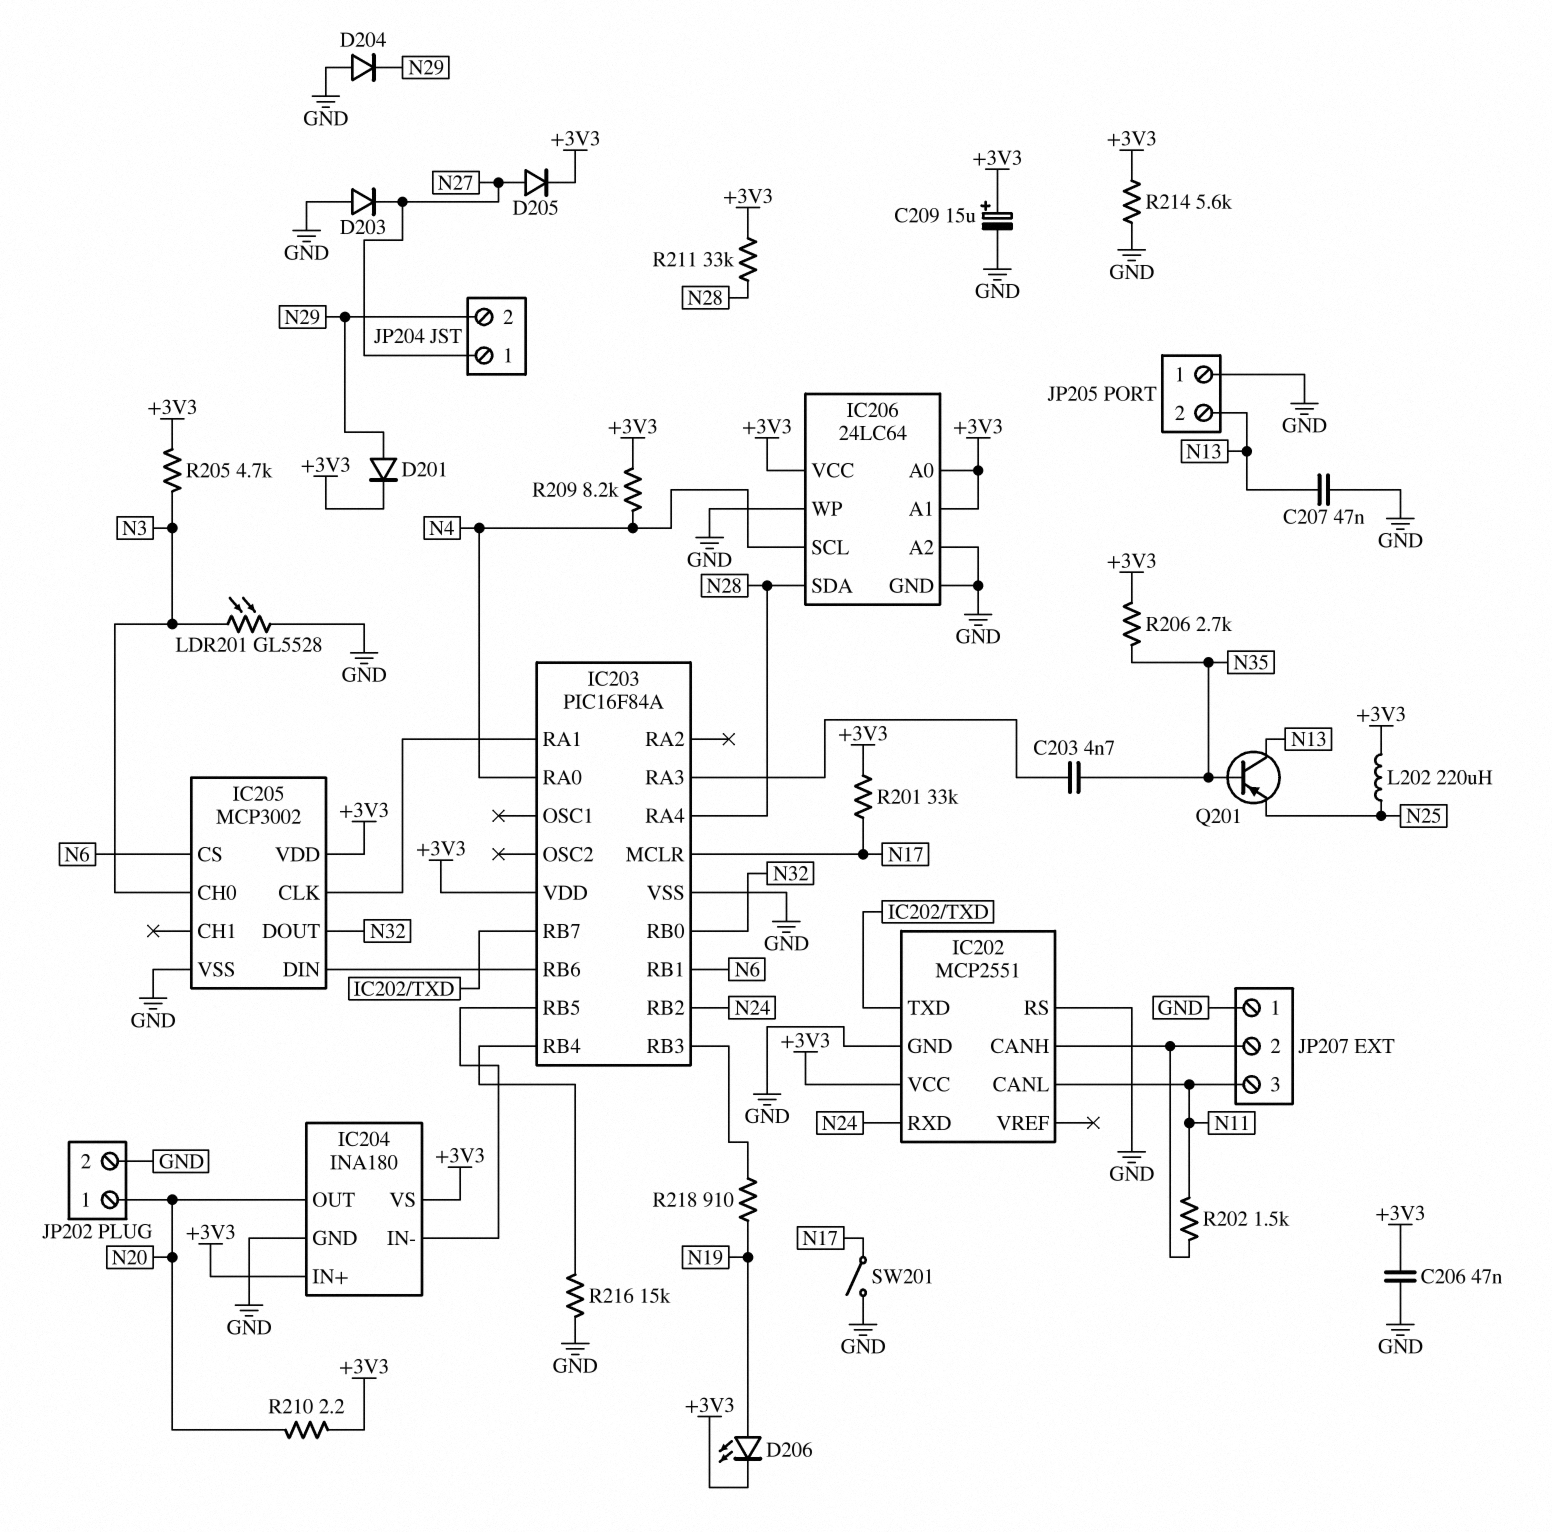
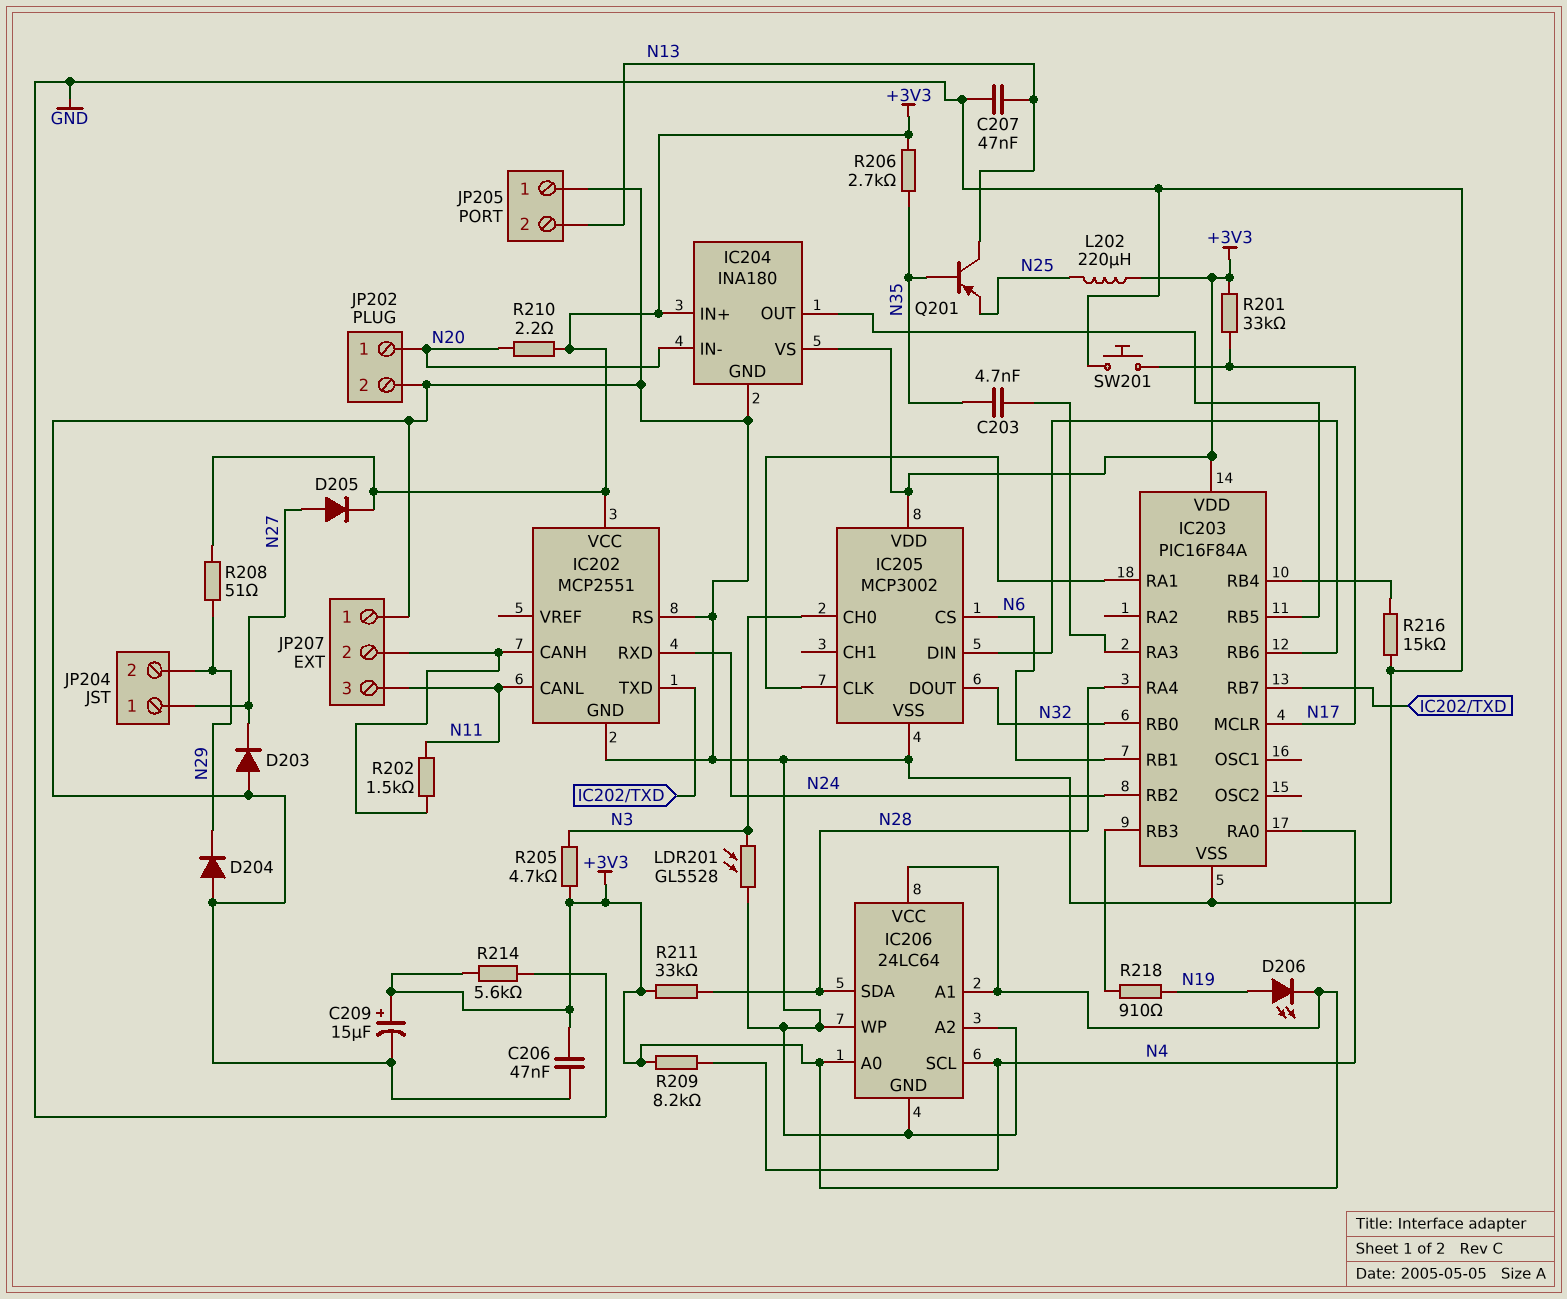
D201: diode (A N29, K +3V3) -> none
IC204 pin IN-: IC203/RB5 -> N20
IC204 pin OUT: N20 -> IC203/RB5
R208: none -> 51 (+3V3, N29)
SW201: switch (GND, N17) -> button (GND, N17)

